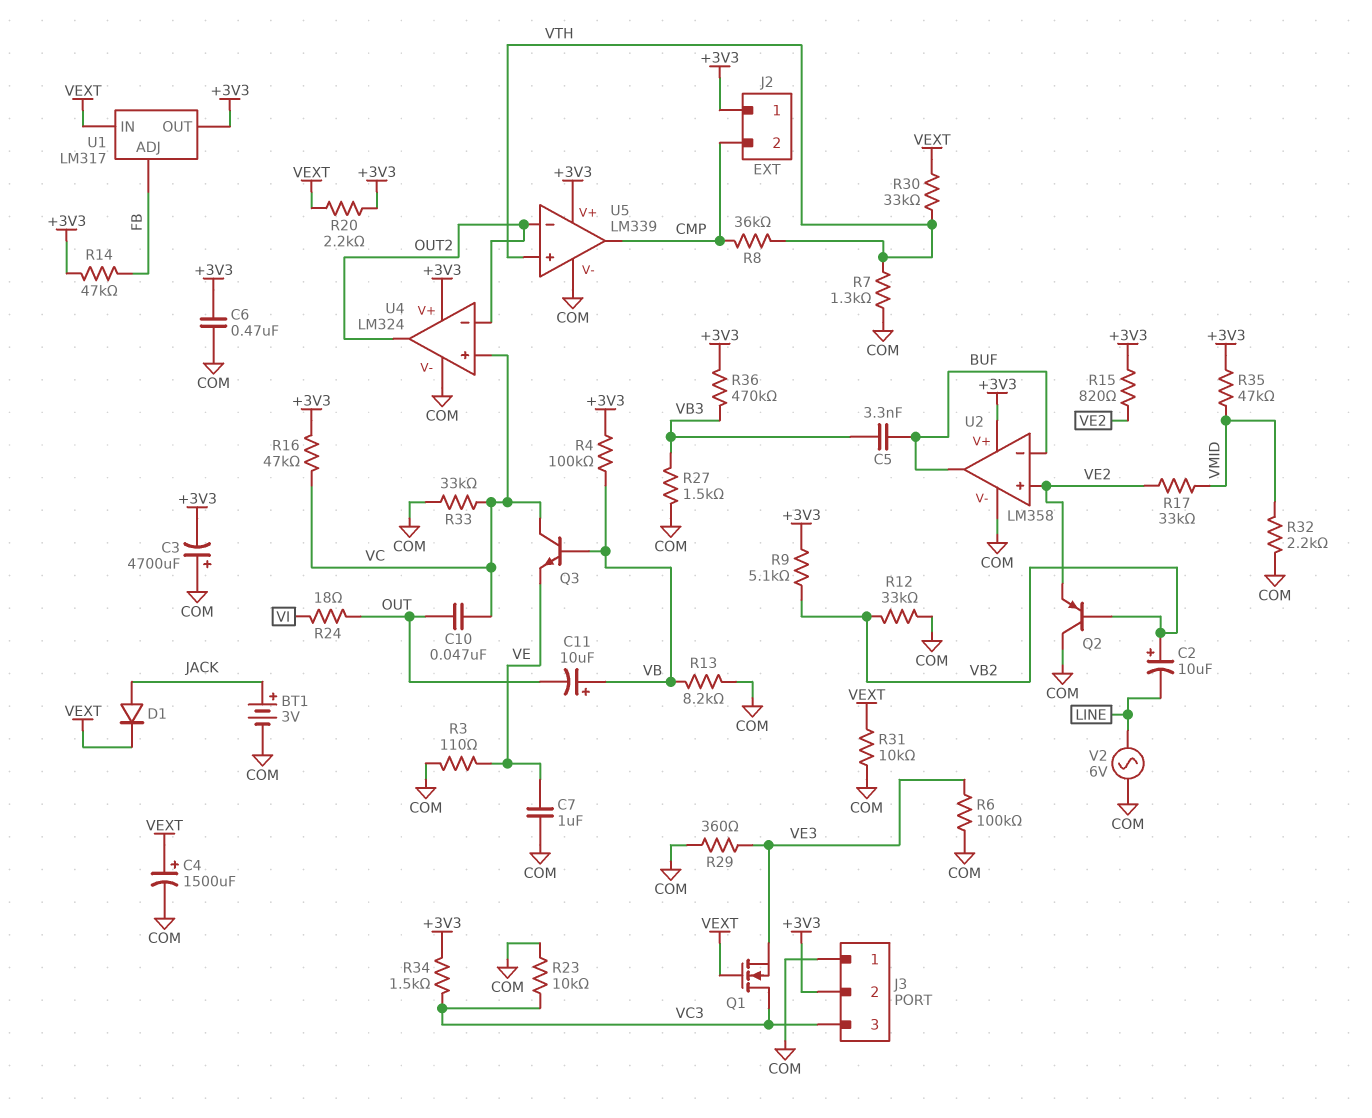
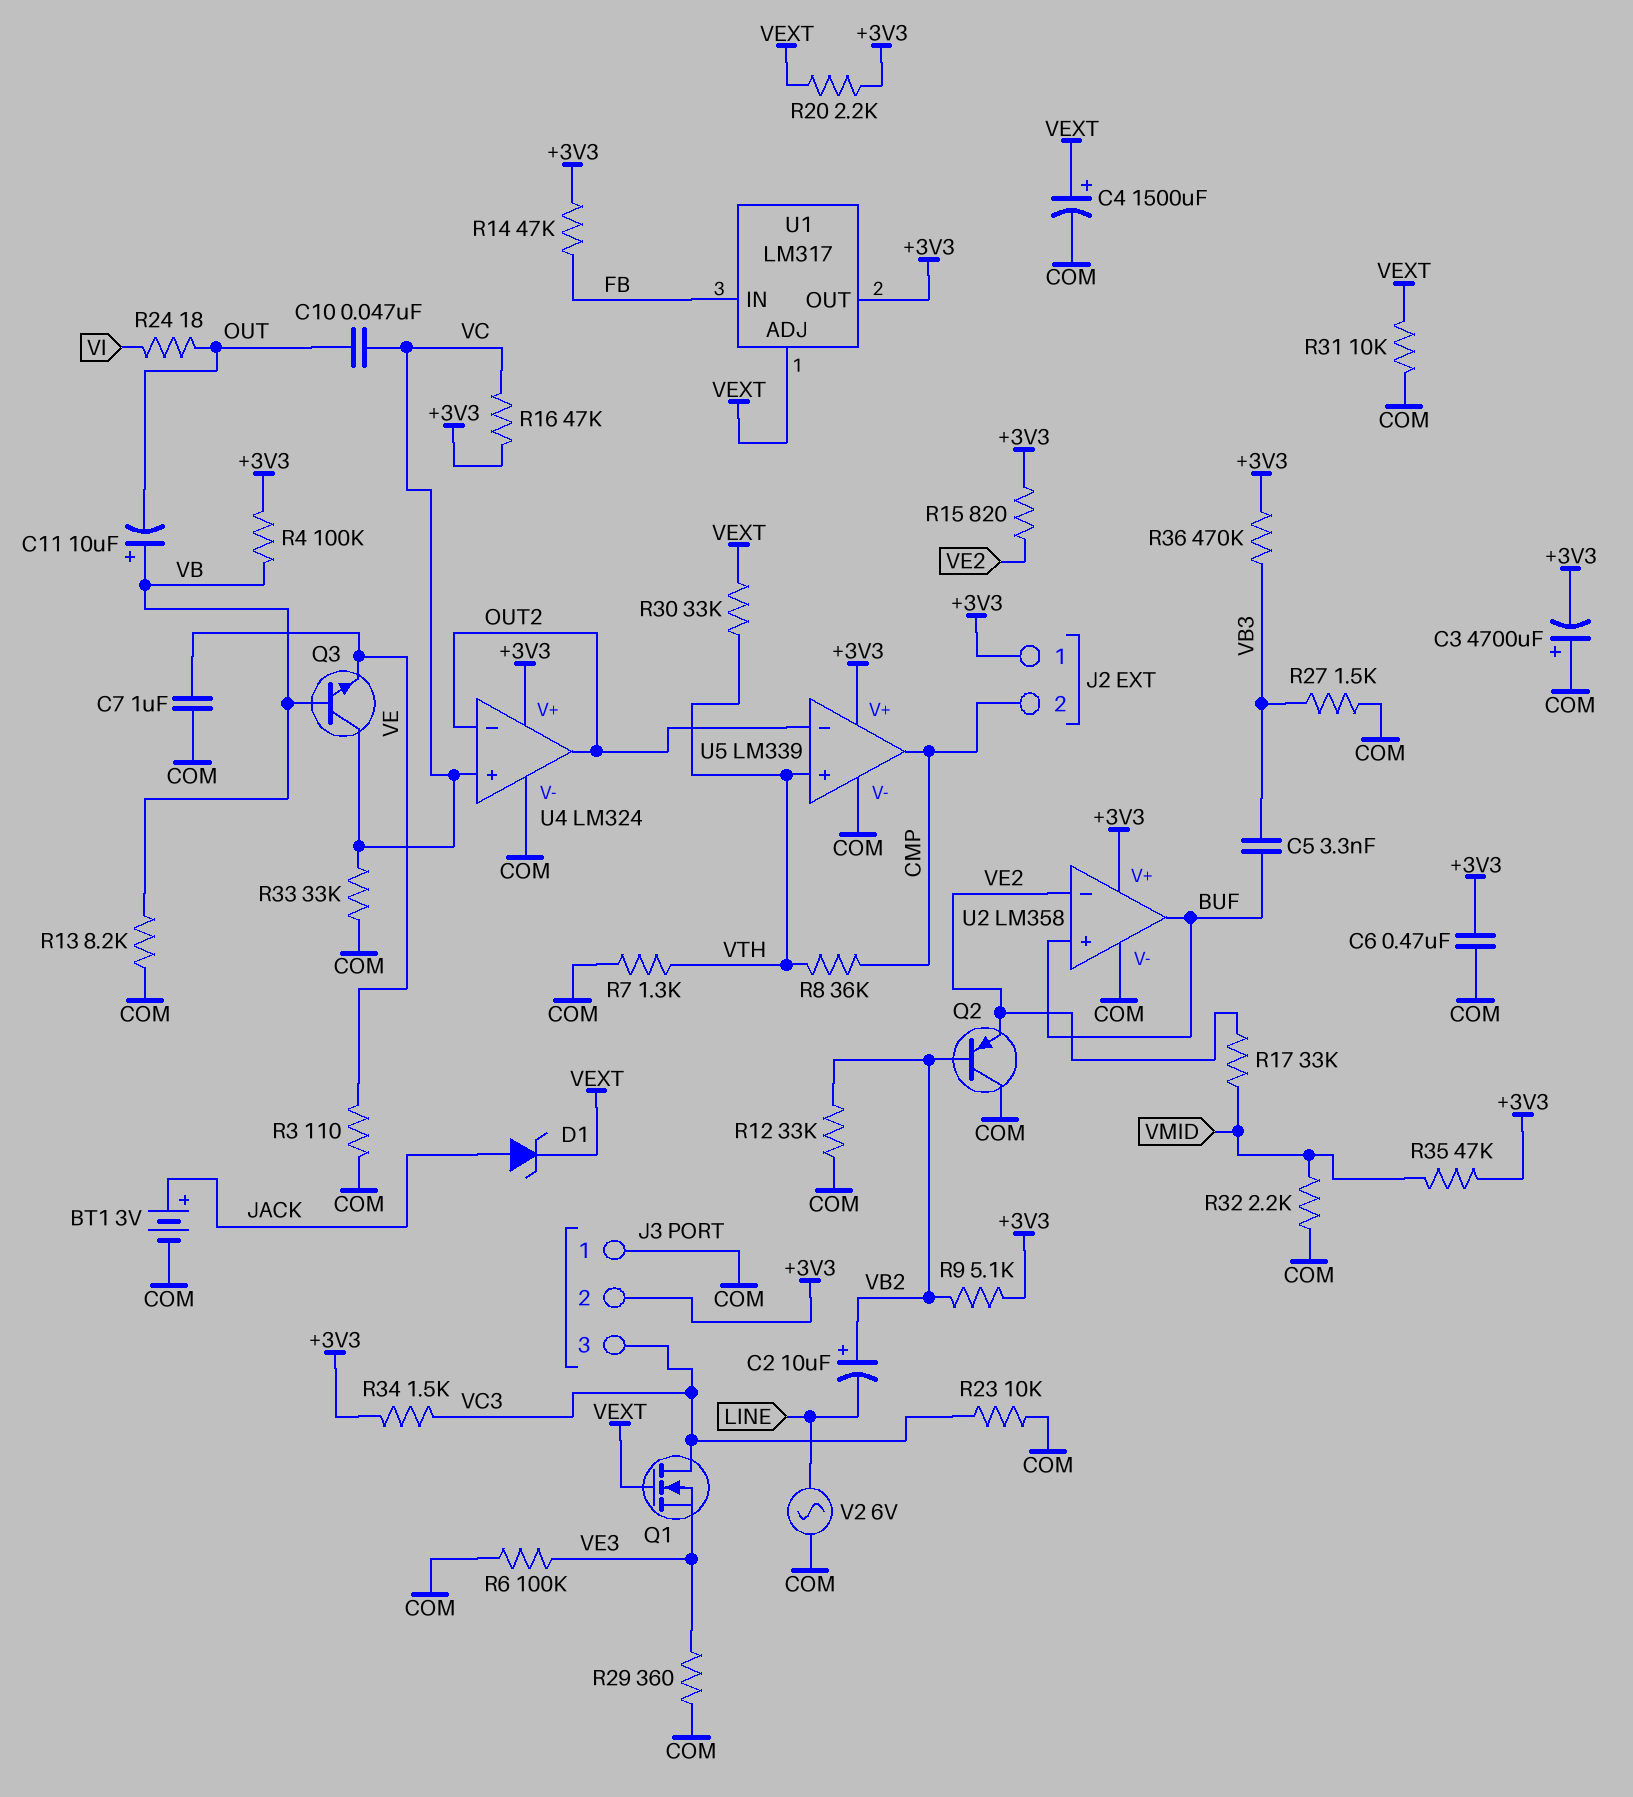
D1: diode (A JACK, K VEXT) -> zener (A JACK, K VEXT)
U1 pin ADJ: FB -> VEXT
U1 pin IN: VEXT -> FB
U2 pin in+: VE2 -> BUF
U2 pin in-: BUF -> VE2

